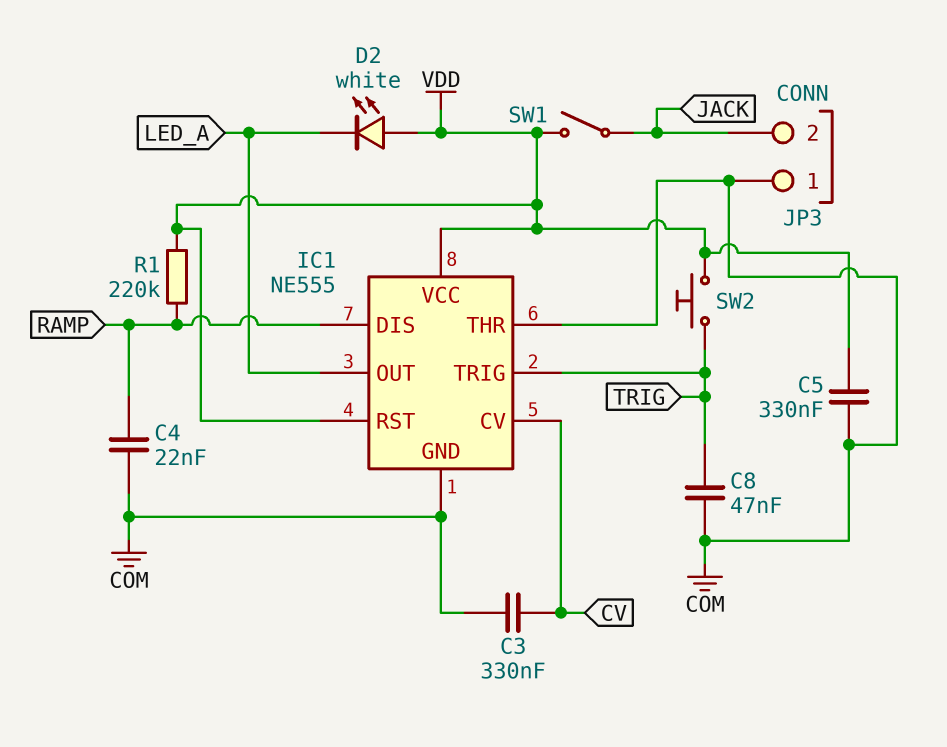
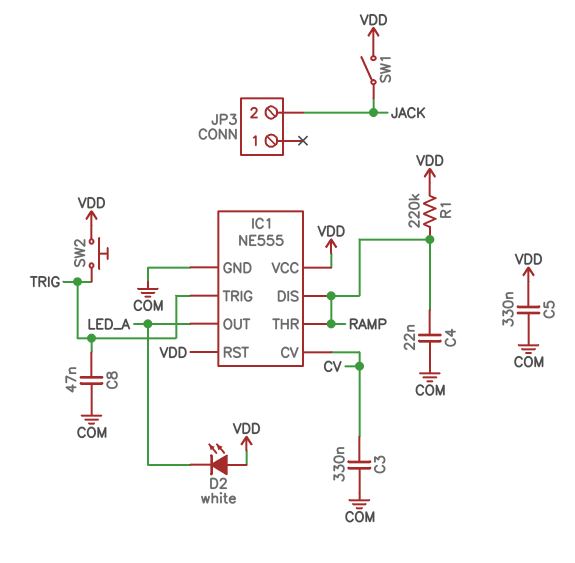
IC1 pin THR: COM -> RAMP
JP3 pin 1: COM -> none

